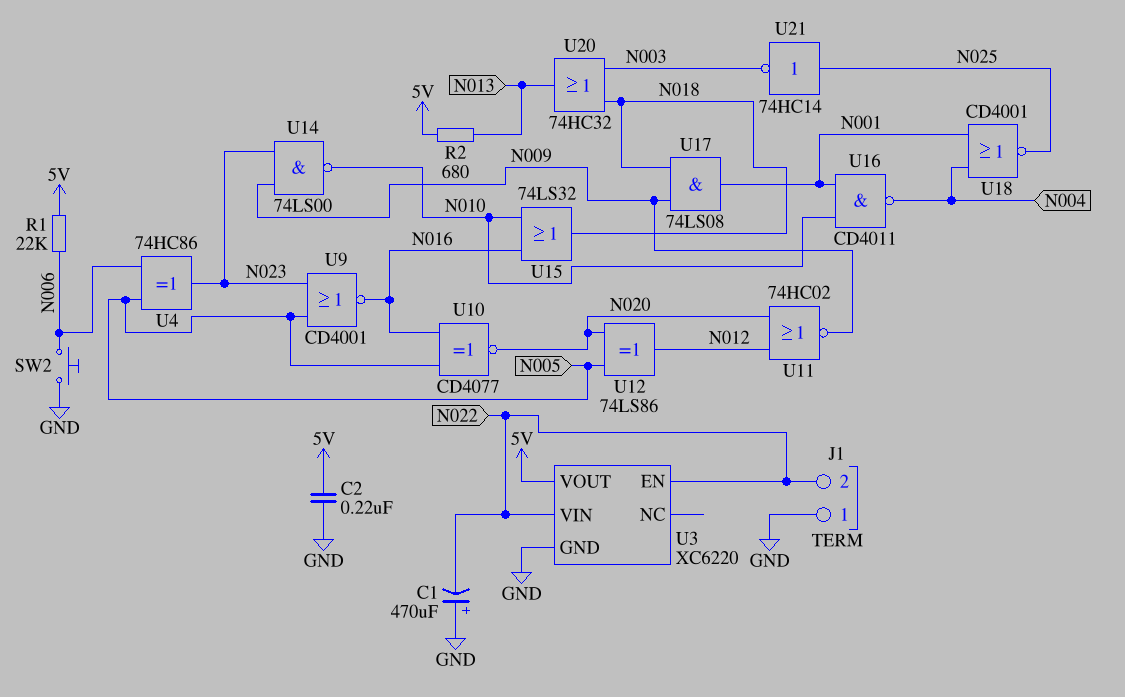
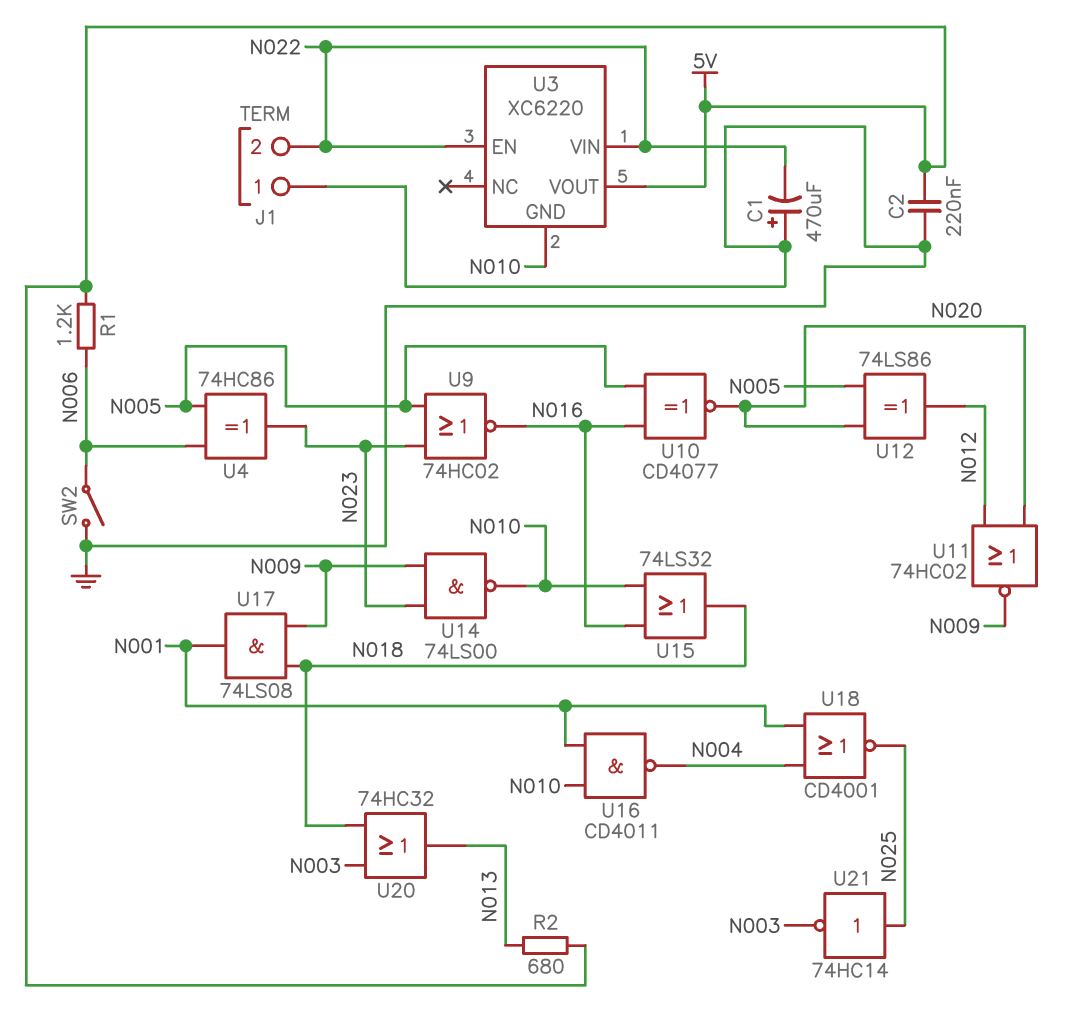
R1: 22k (5V, N006) -> 1.2k (5V, N006)
SW2: button (GND, N006) -> switch (GND, N006)
U3 pin GND: GND -> N010
U9: NOR CD4001 (in N005, in N023, out N016) -> NOR 74HC02 (in N005, in N023, out N016)

